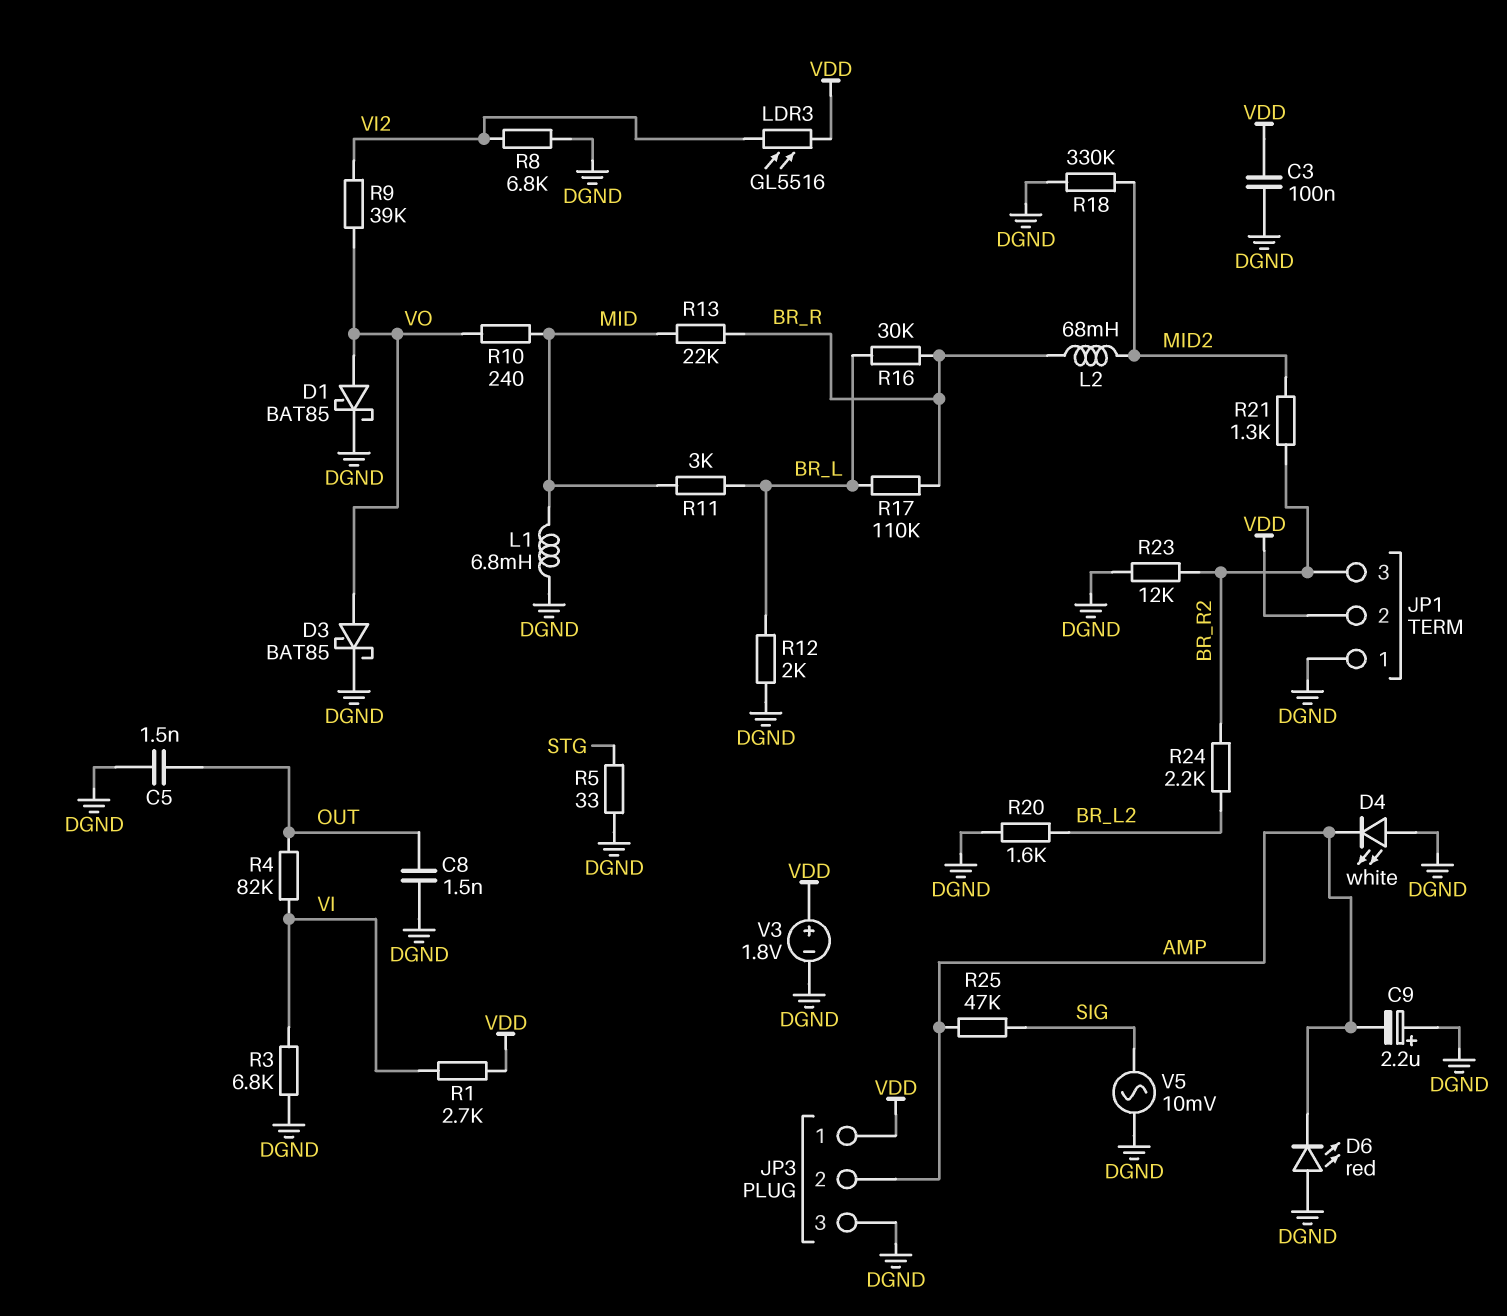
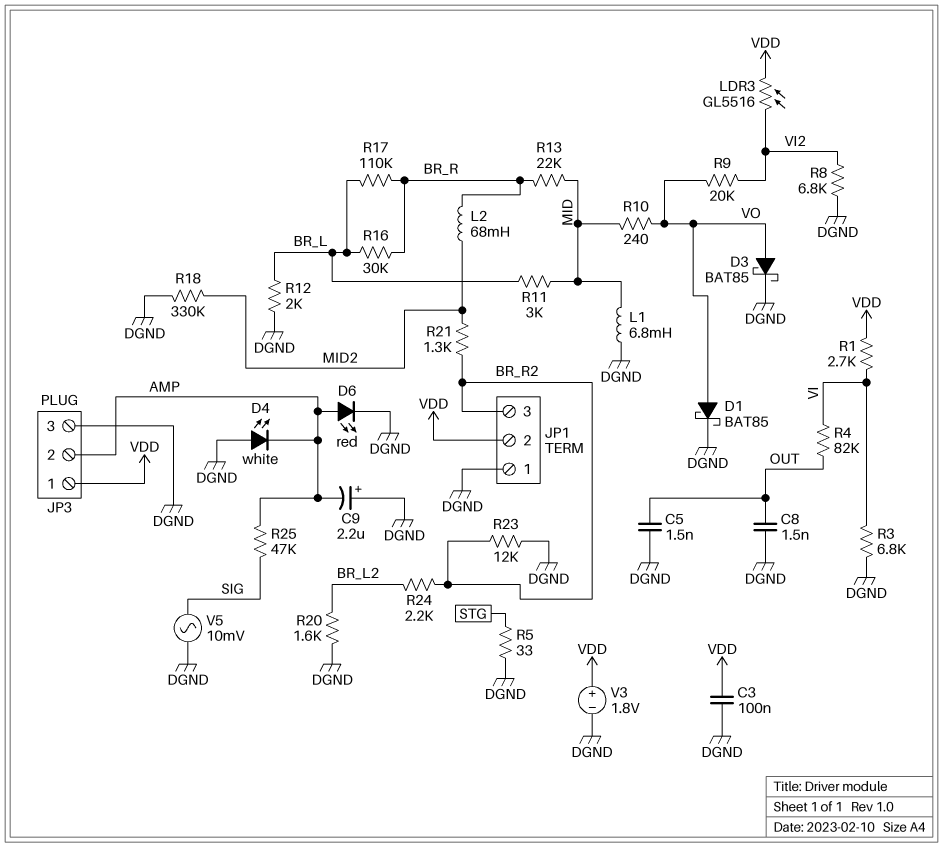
D6: LED red (A DGND, K AMP) -> LED red (A AMP, K DGND)
R9: 39k (VI2, VO) -> 20k (VI2, VO)

